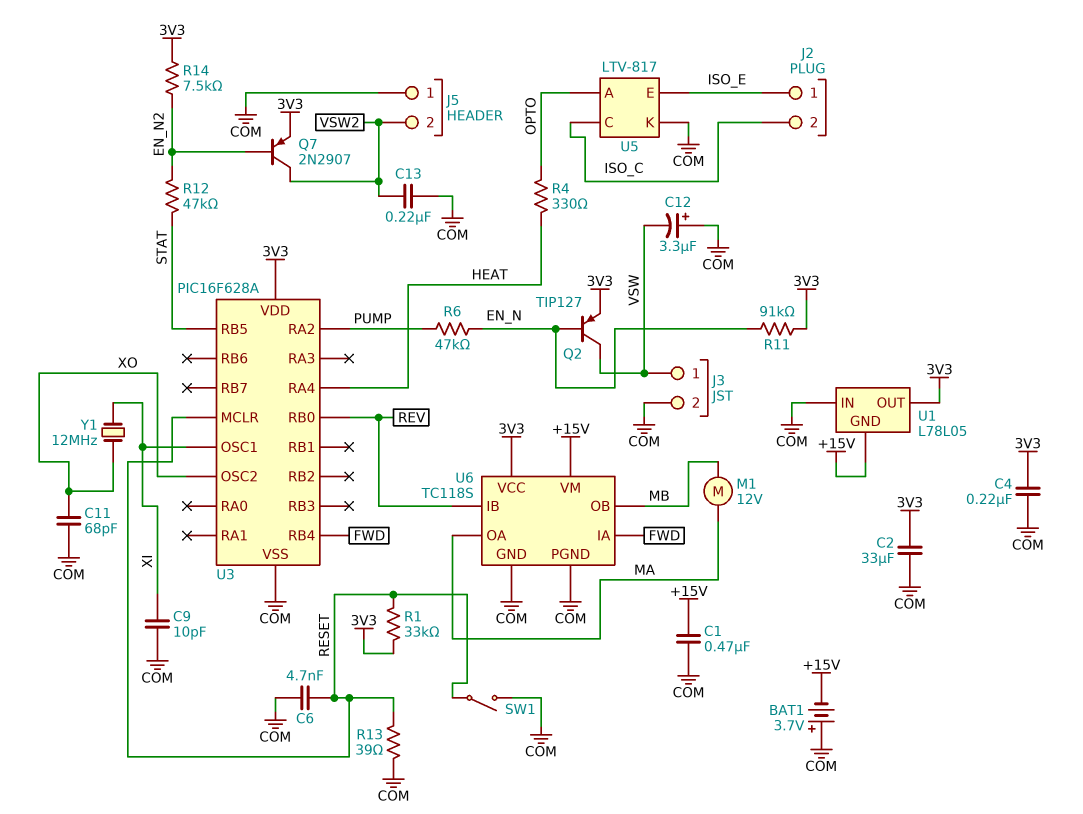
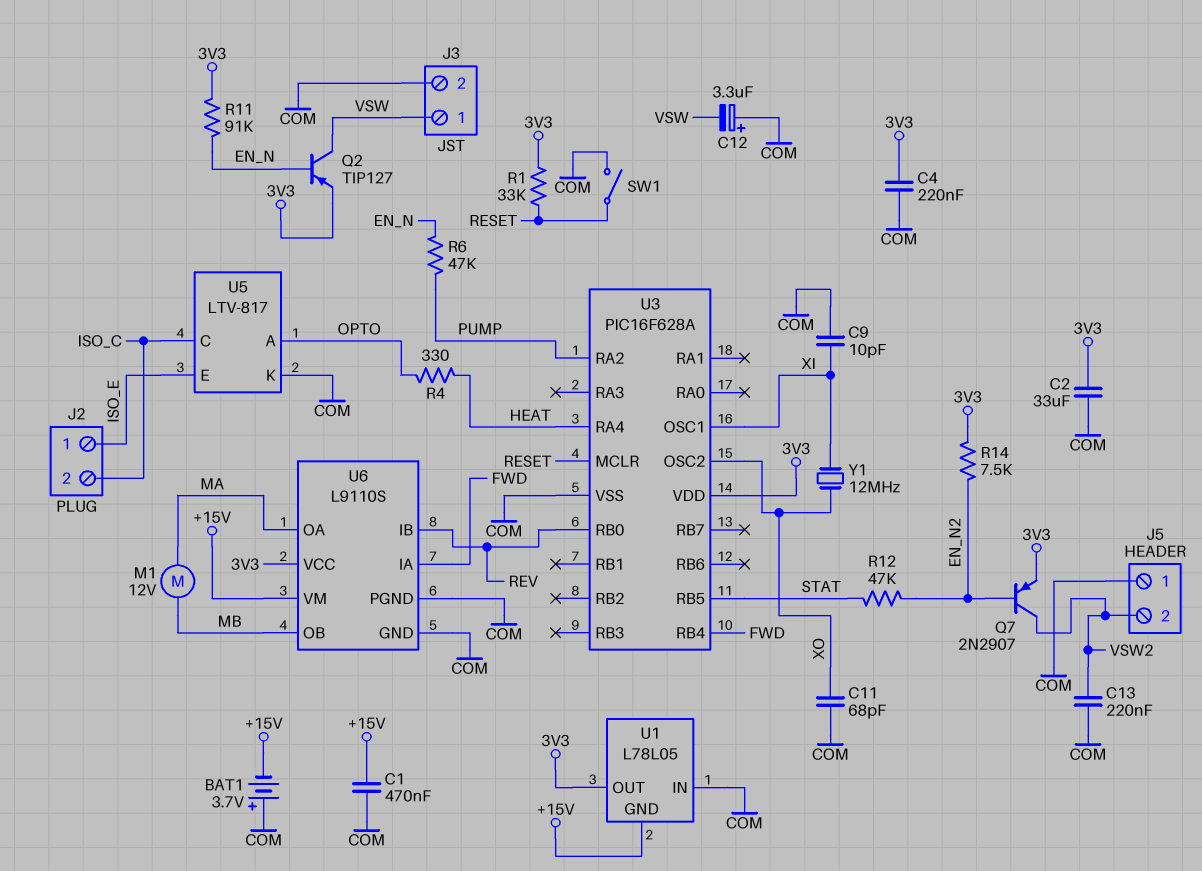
C6: 4.7nF (COM, RESET) -> none
R13: 39 (COM, RESET) -> none
U6: TC118S -> L9110S

